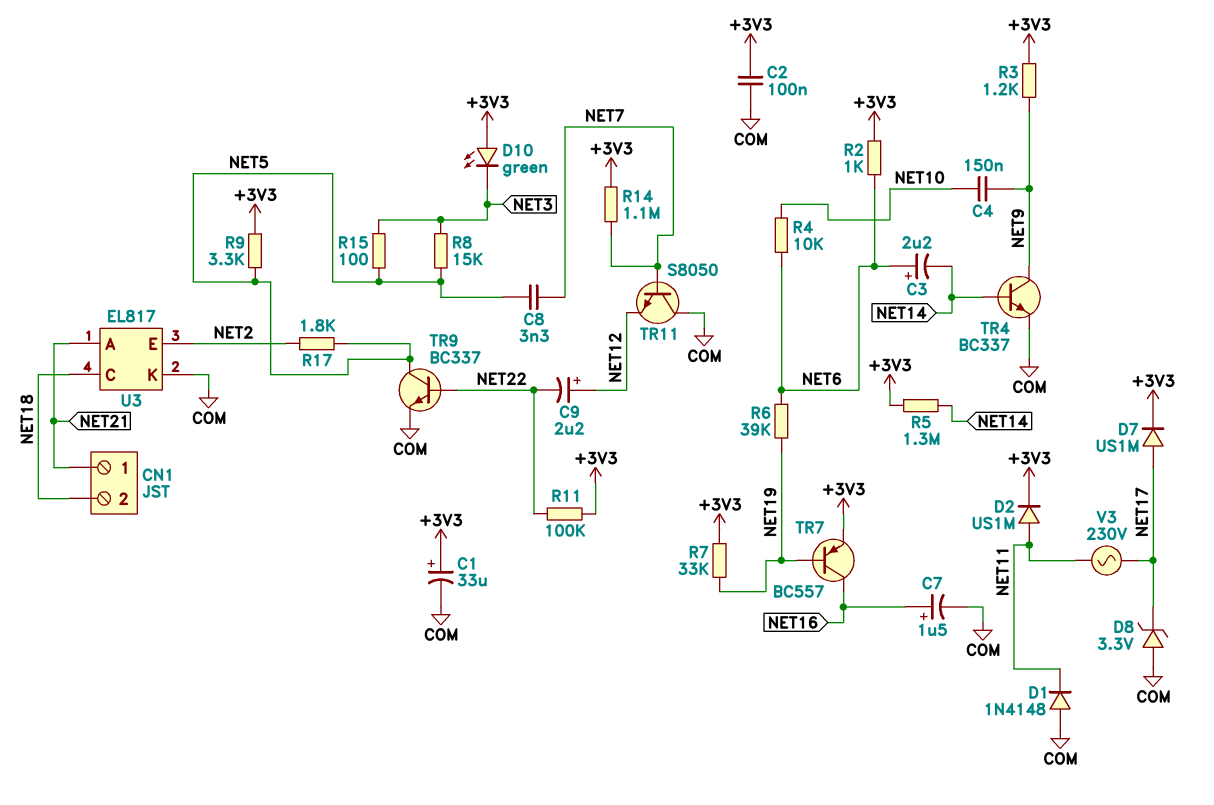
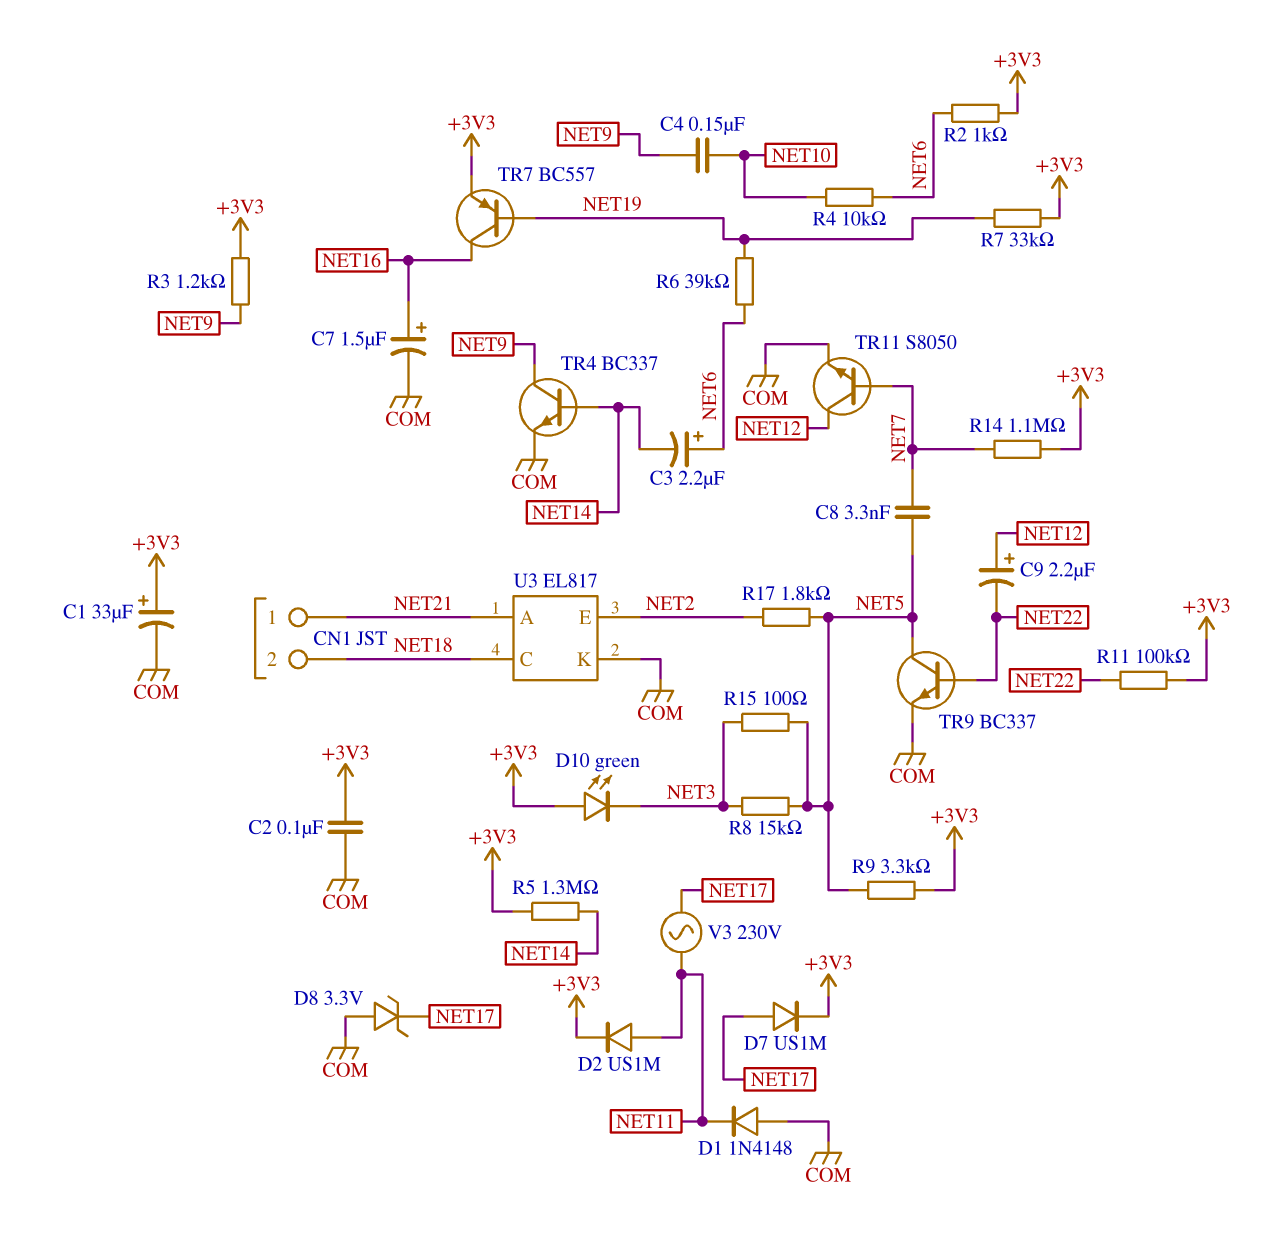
TR11: NPN S8050 (B NET7, C COM, E NET12) -> NPN S8050 (B NET7, C NET12, E COM)

